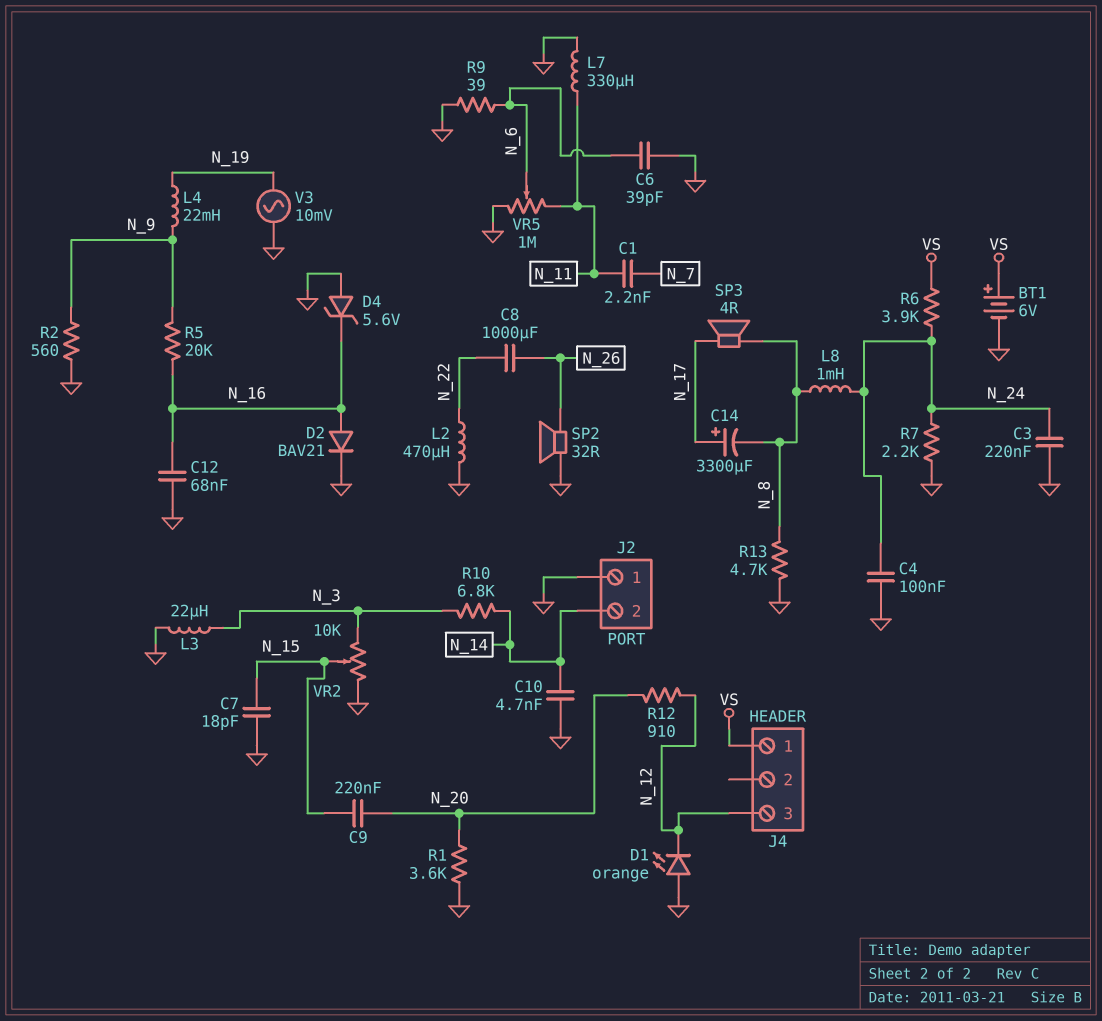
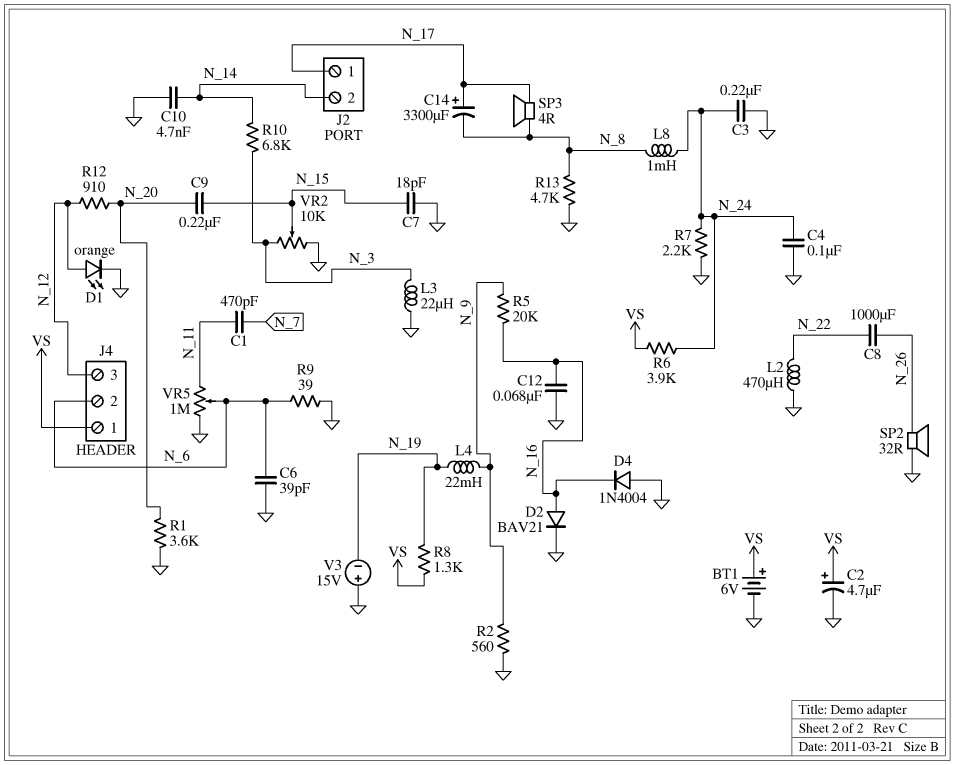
C1: 2.2nF (N_7, N_11) -> 470pF (N_7, N_11)
C2: none -> 4.7uF (plus VS, minus GND)
D1: LED orange (A GND, K N_12) -> LED orange (A N_12, K GND)
D4: zener 5.6V (A GND, K N_16) -> diode 1N4004 (A GND, K N_16)
J2 pin 1: GND -> N_17
J4 pin 2: none -> N_6
L7: 330uH (GND, N_11) -> none
R8: none -> 1.3k (N_19, VS)
V3: AC 10mV (GND, N_19) -> 15V (plus GND, minus N_19)

